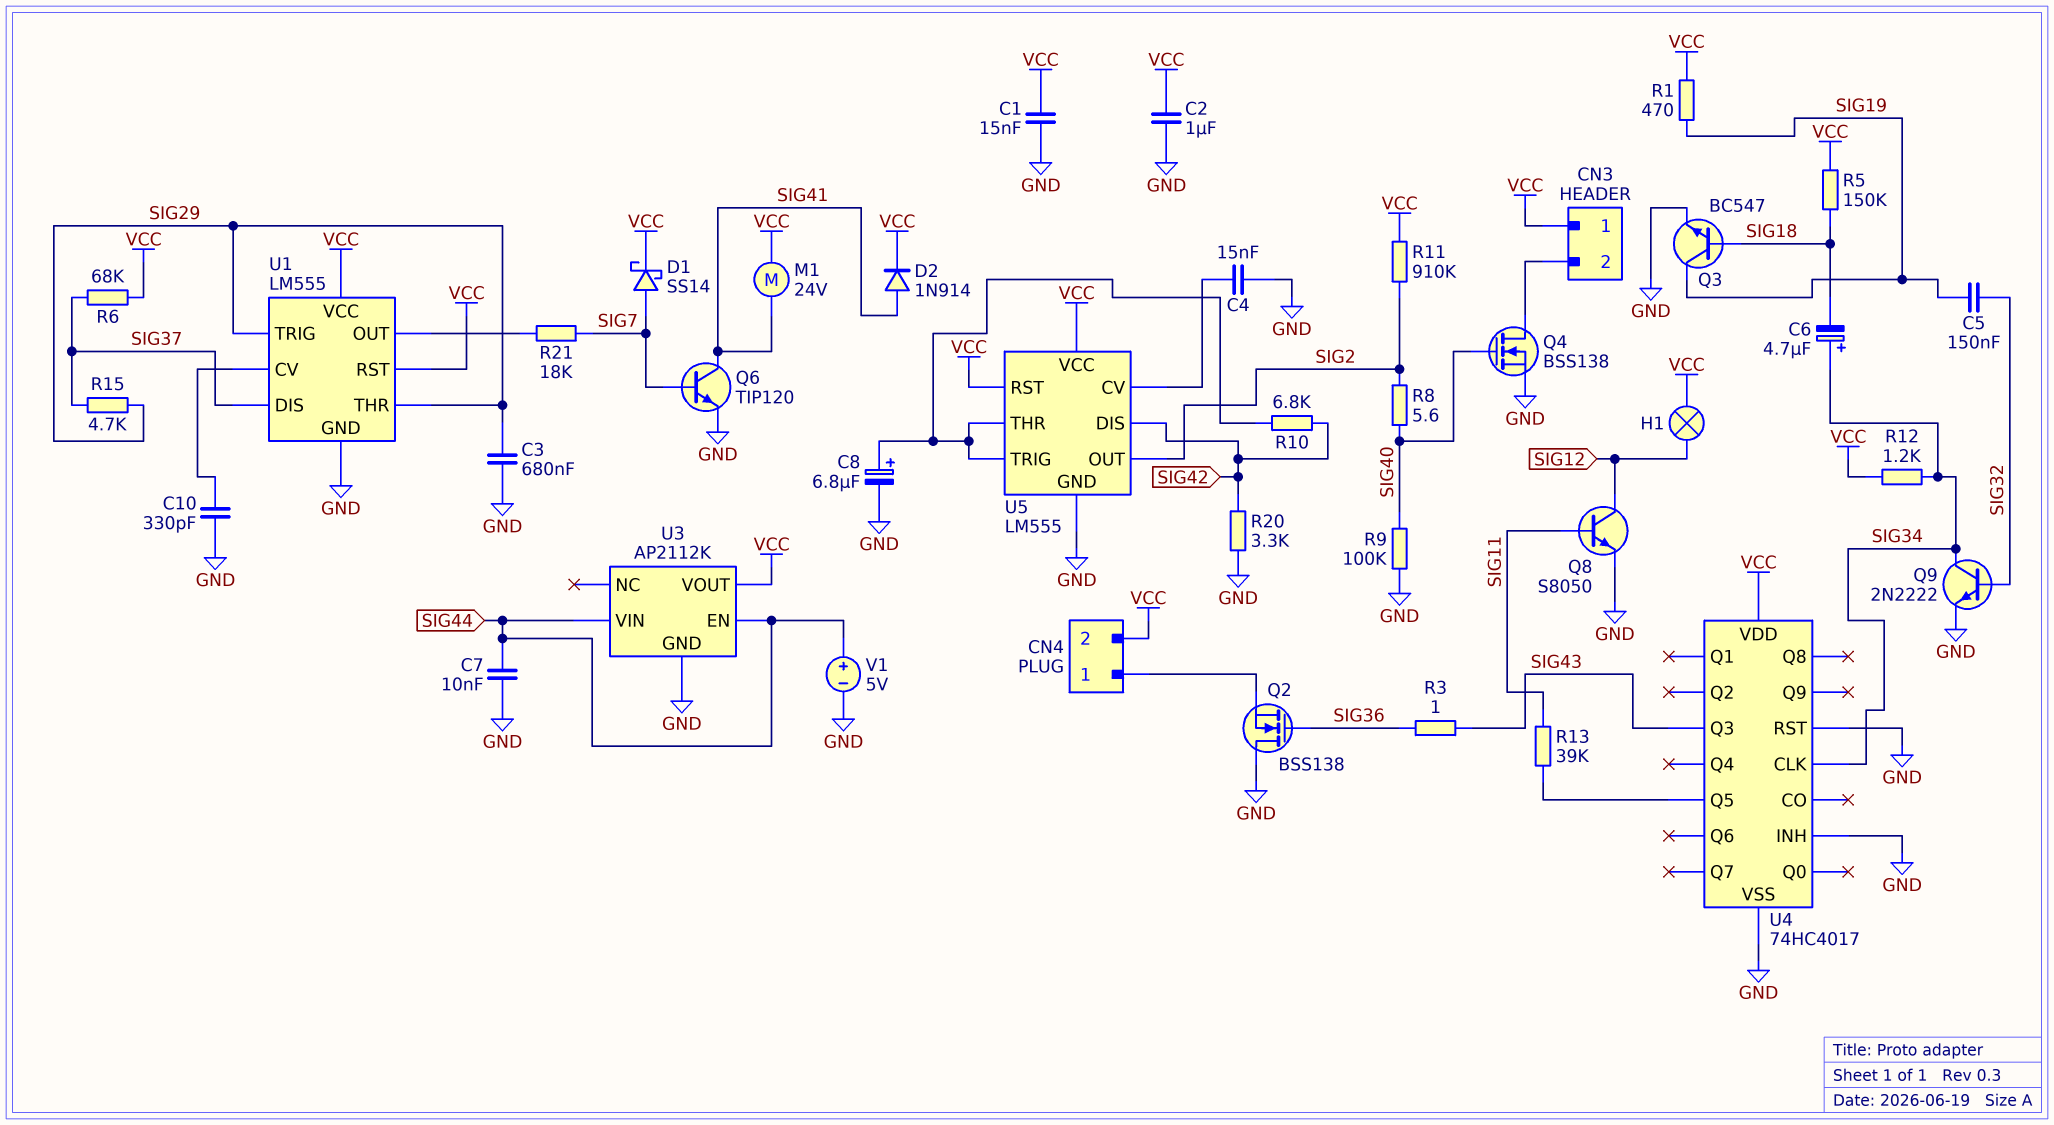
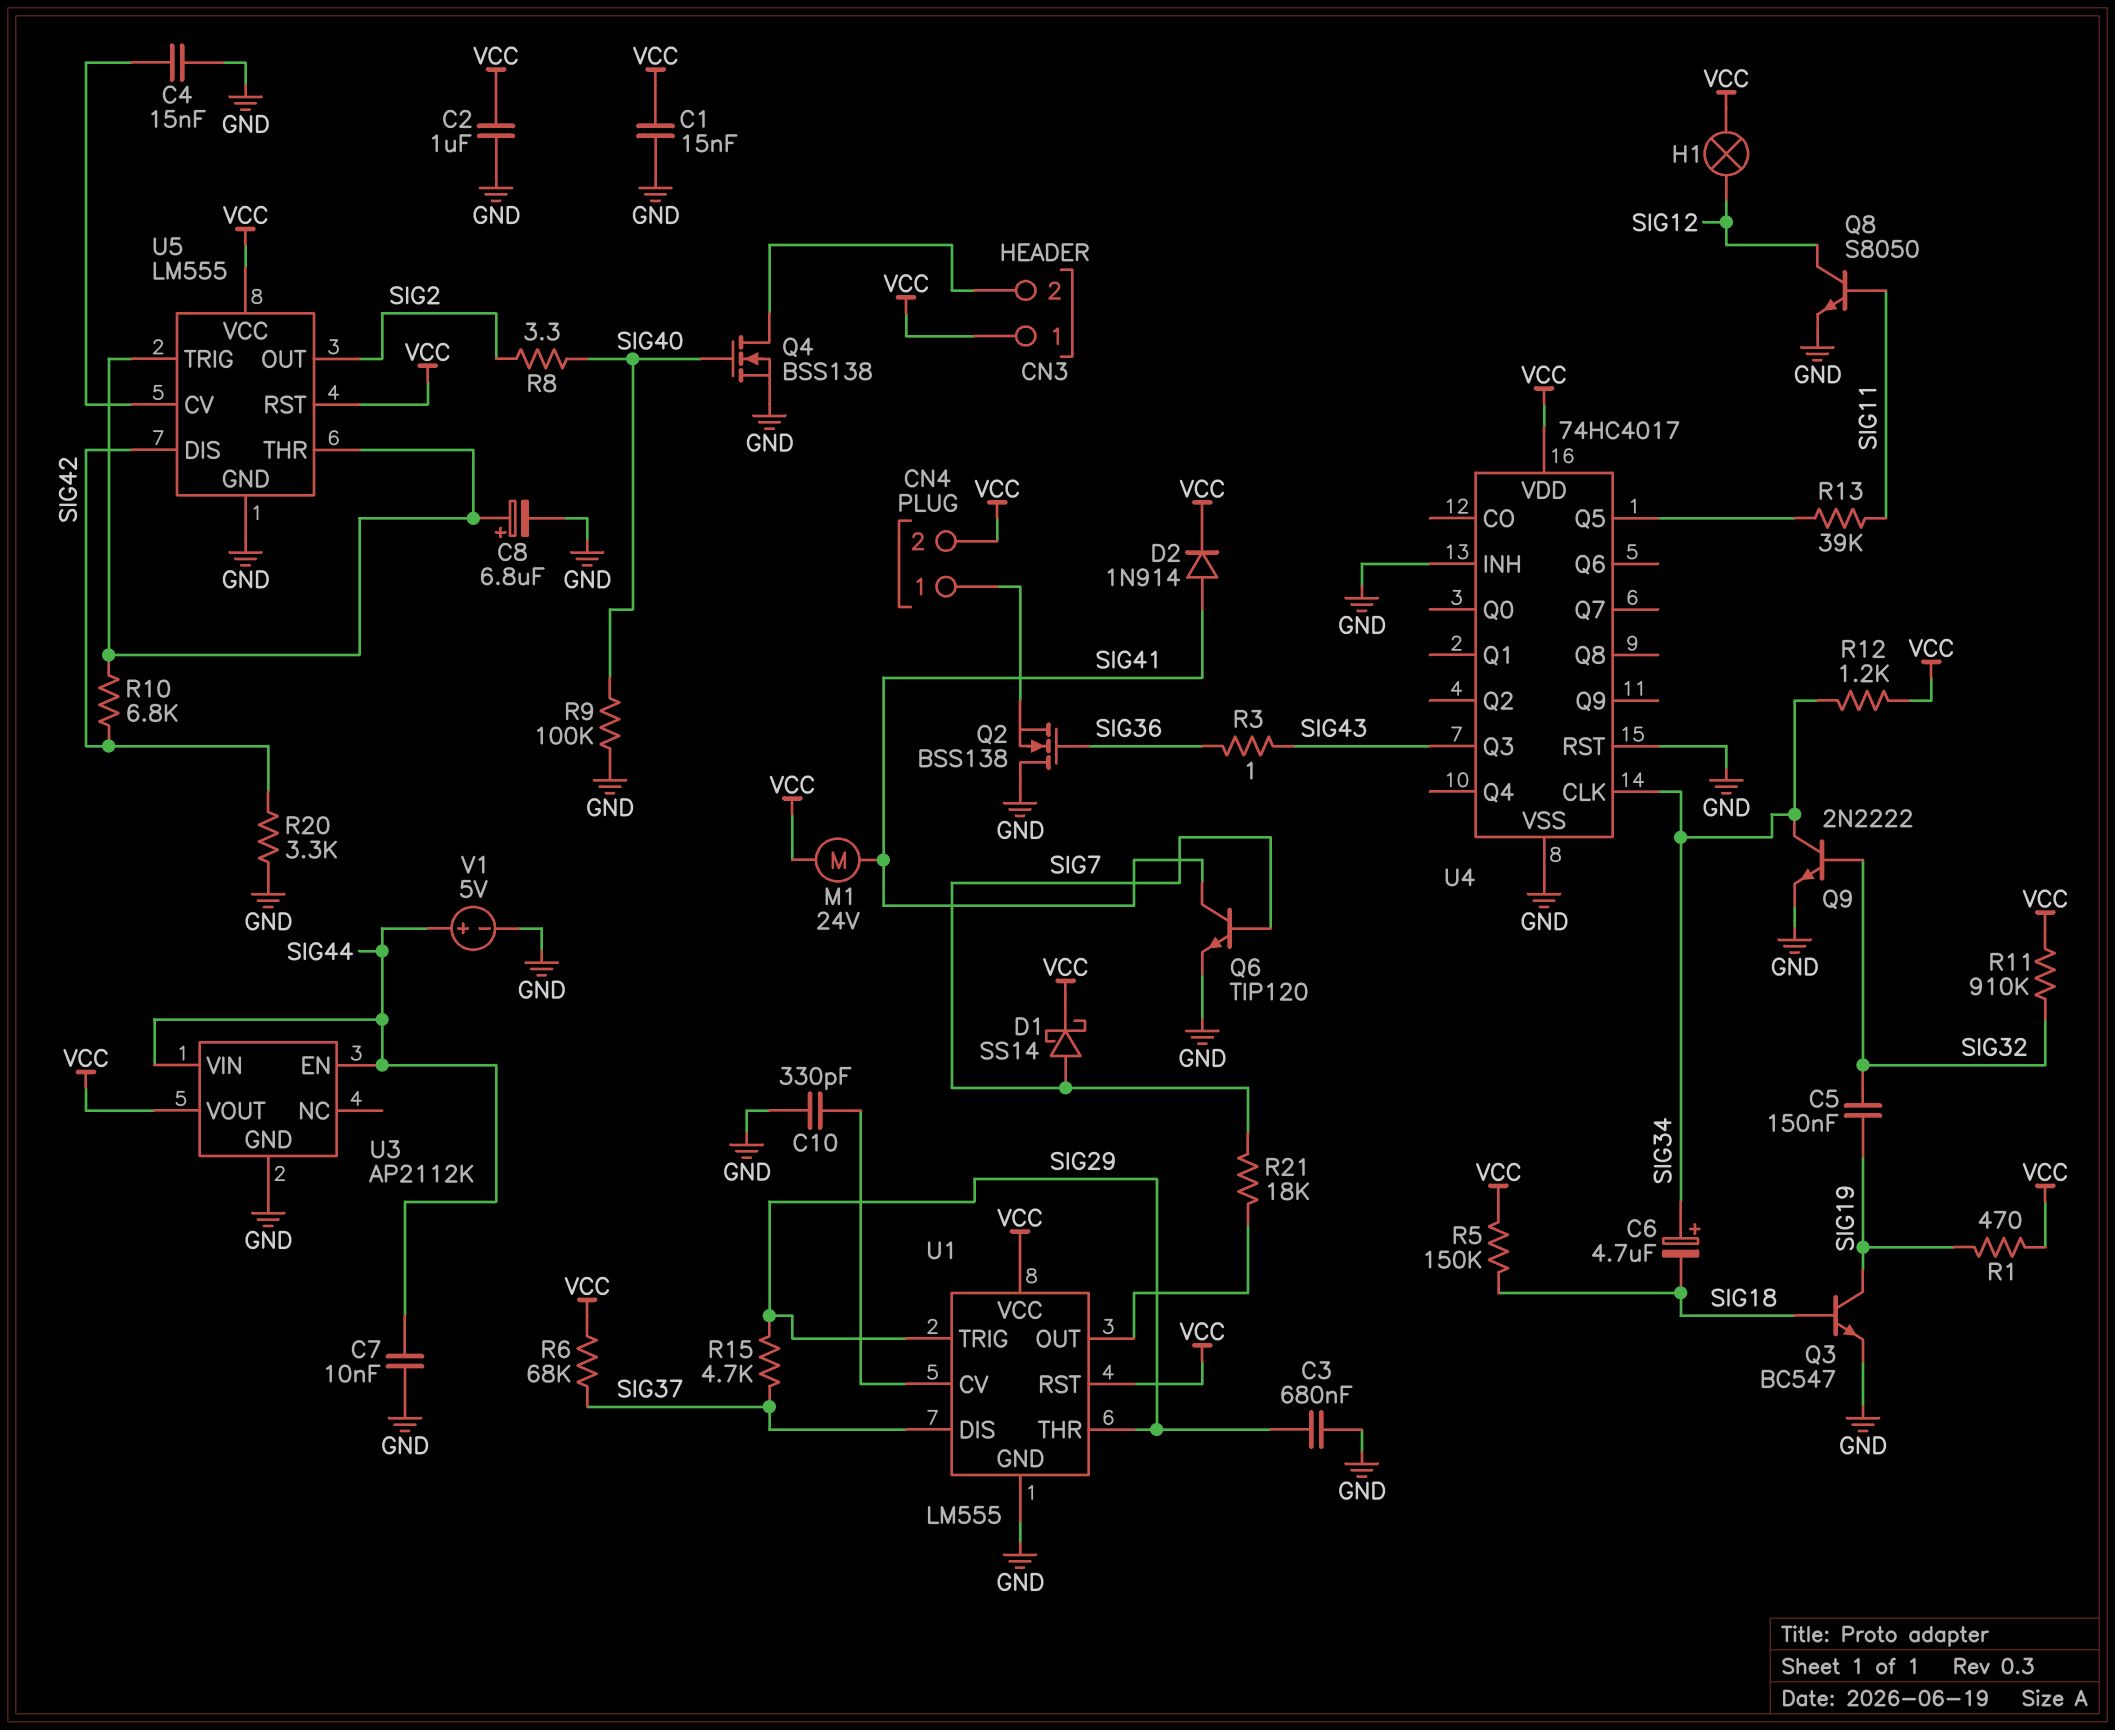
R8: 5.6 (SIG2, SIG40) -> 3.3 (SIG2, SIG40)
R11: 910k (SIG2, VCC) -> 910k (SIG32, VCC)

